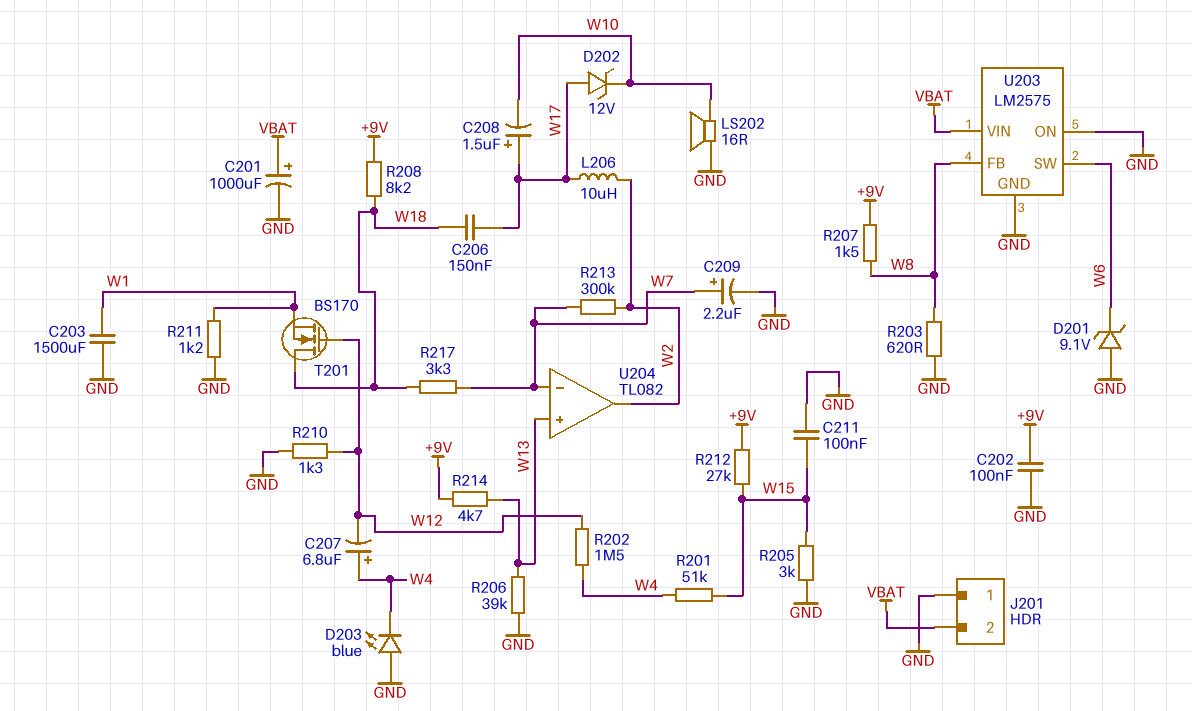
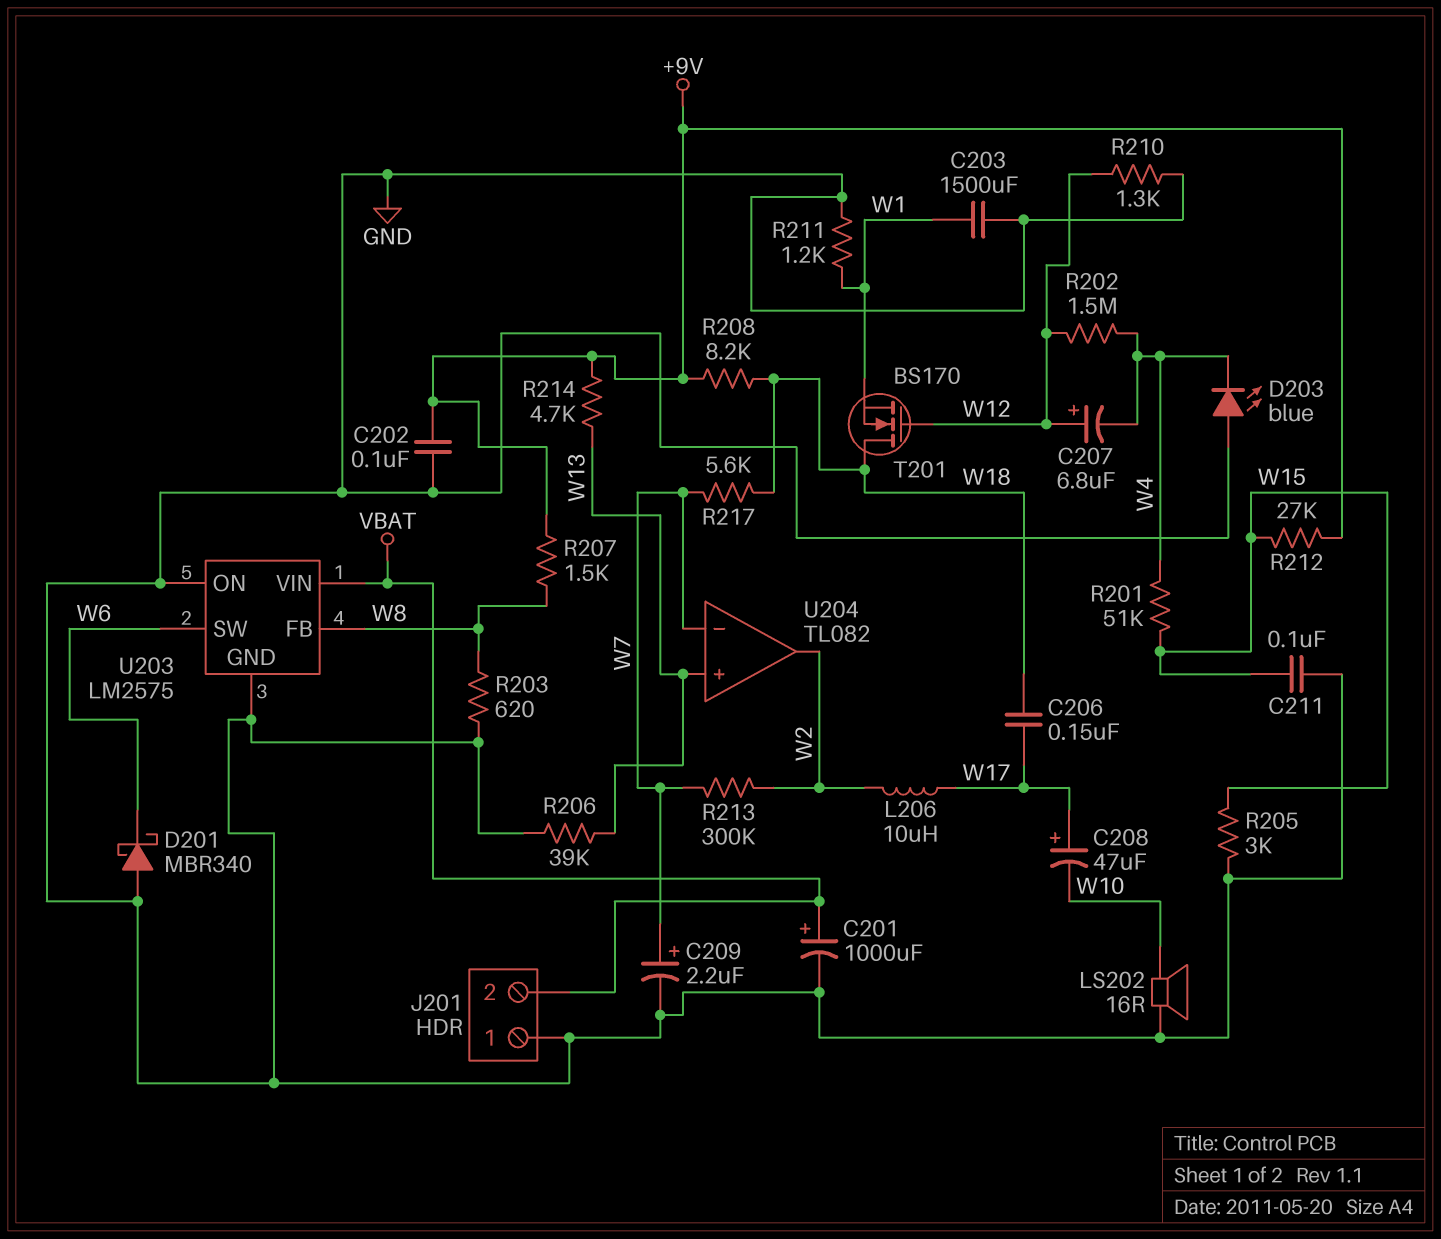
C207: 6.8uF (plus W4, minus W12) -> 6.8uF (plus W12, minus W4)
C208: 1.5uF (plus W17, minus W10) -> 47uF (plus W17, minus W10)
D201: zener 9.1V (A GND, K W6) -> schottky MBR340 (A GND, K W6)
D202: zener 12V (A W17, K W10) -> none
R217: 3.3k (W7, W18) -> 5.6k (W7, W18)

